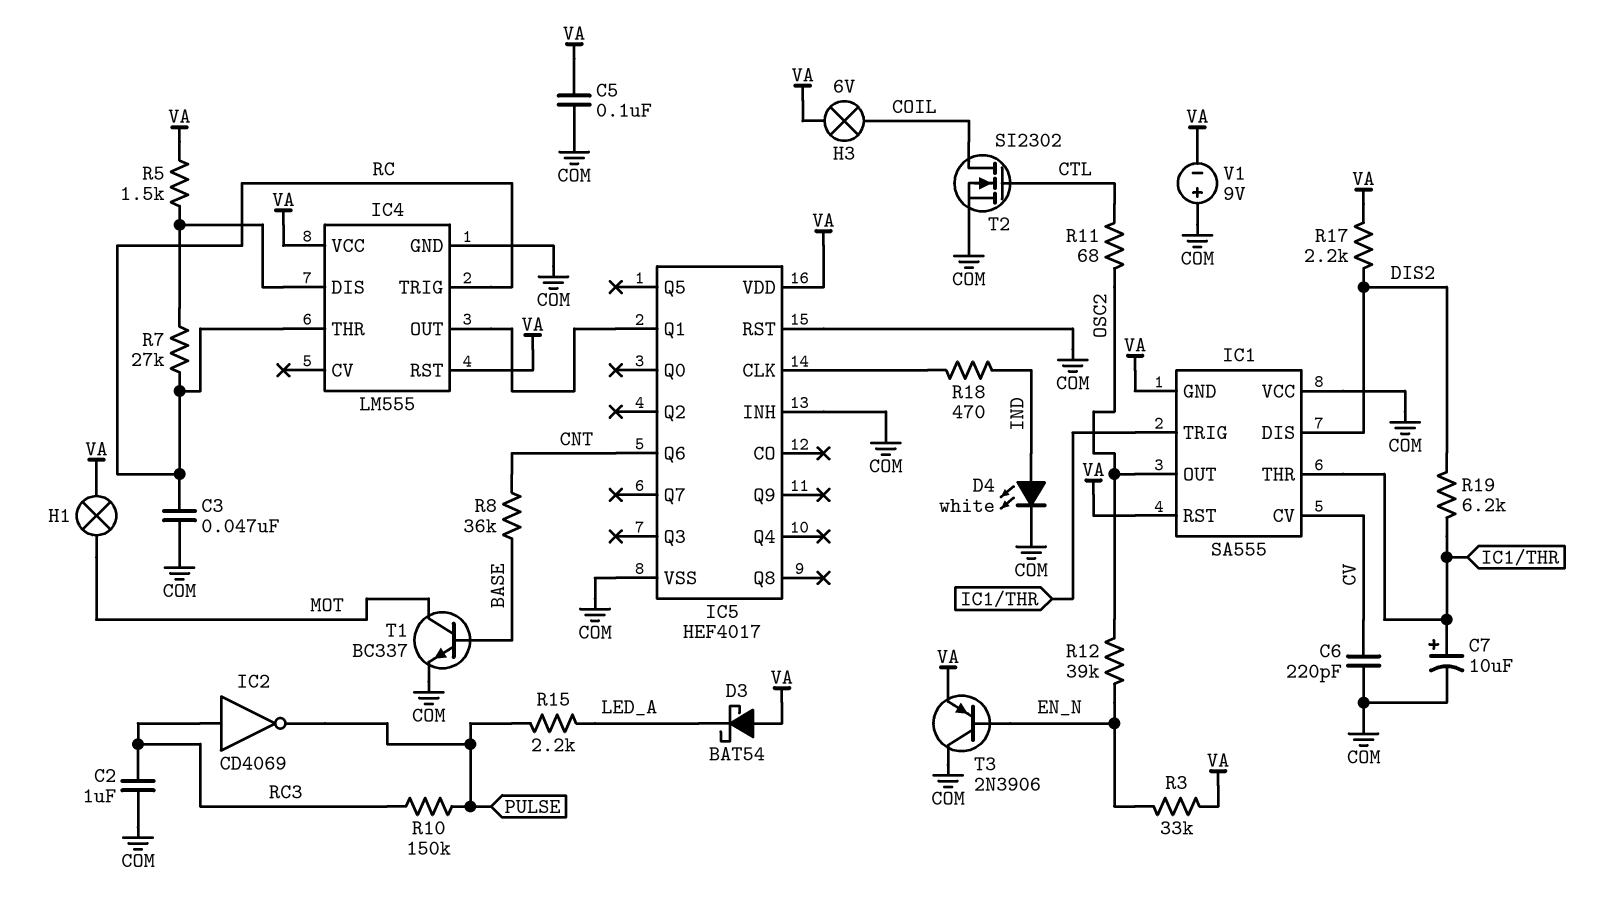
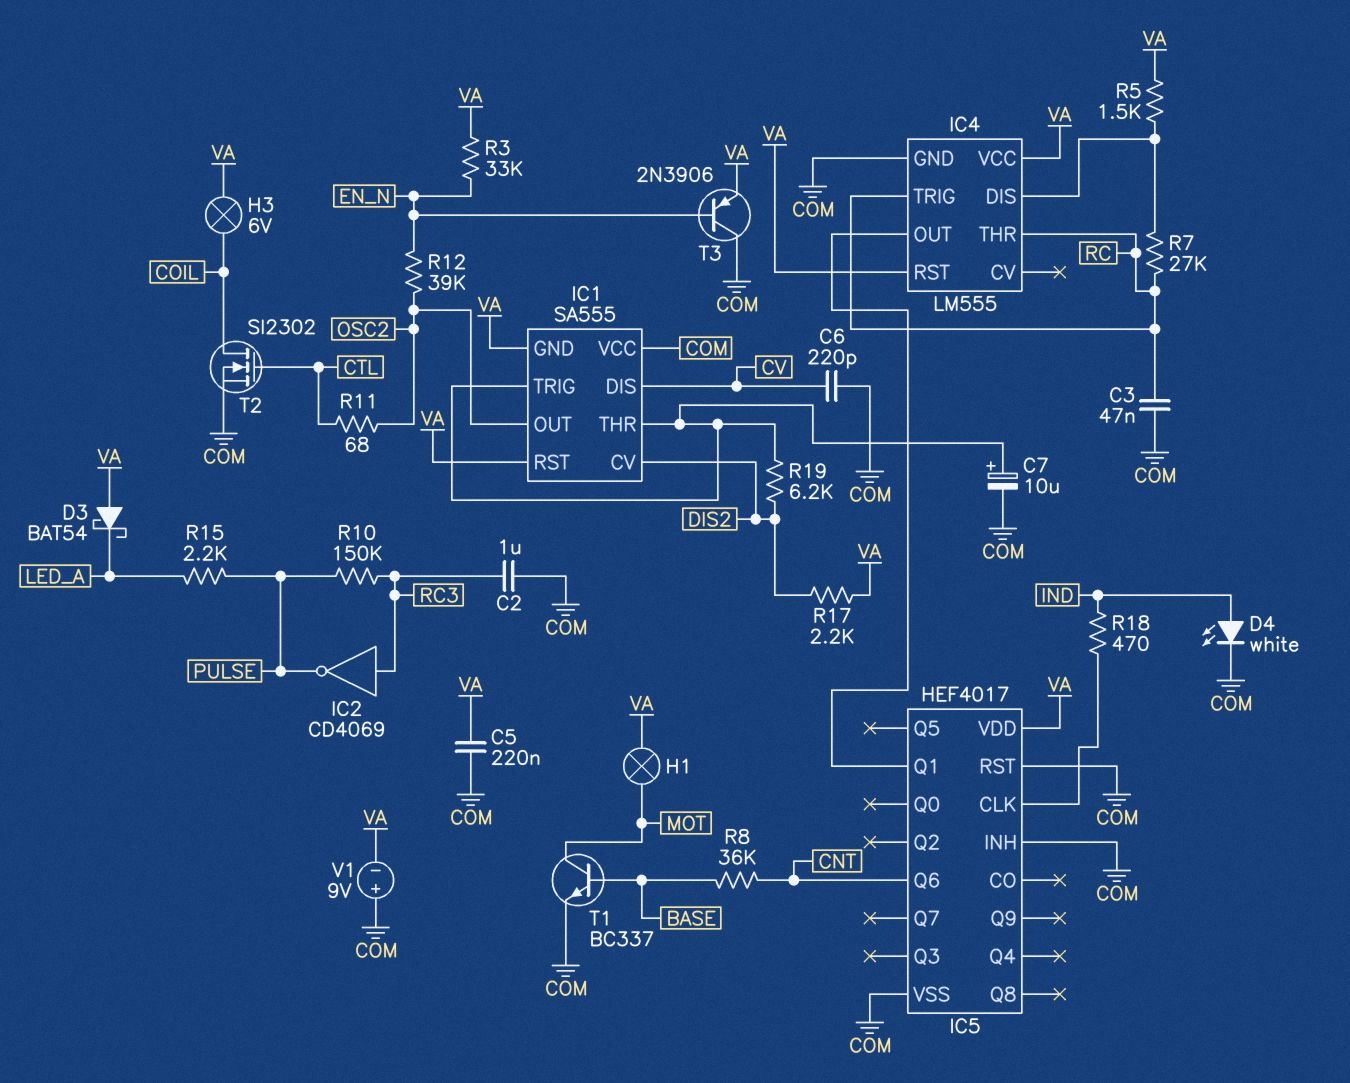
C5: 100nF (COM, VA) -> 220nF (COM, VA)
IC1 pin CV: CV -> DIS2
IC1 pin DIS: DIS2 -> CV

